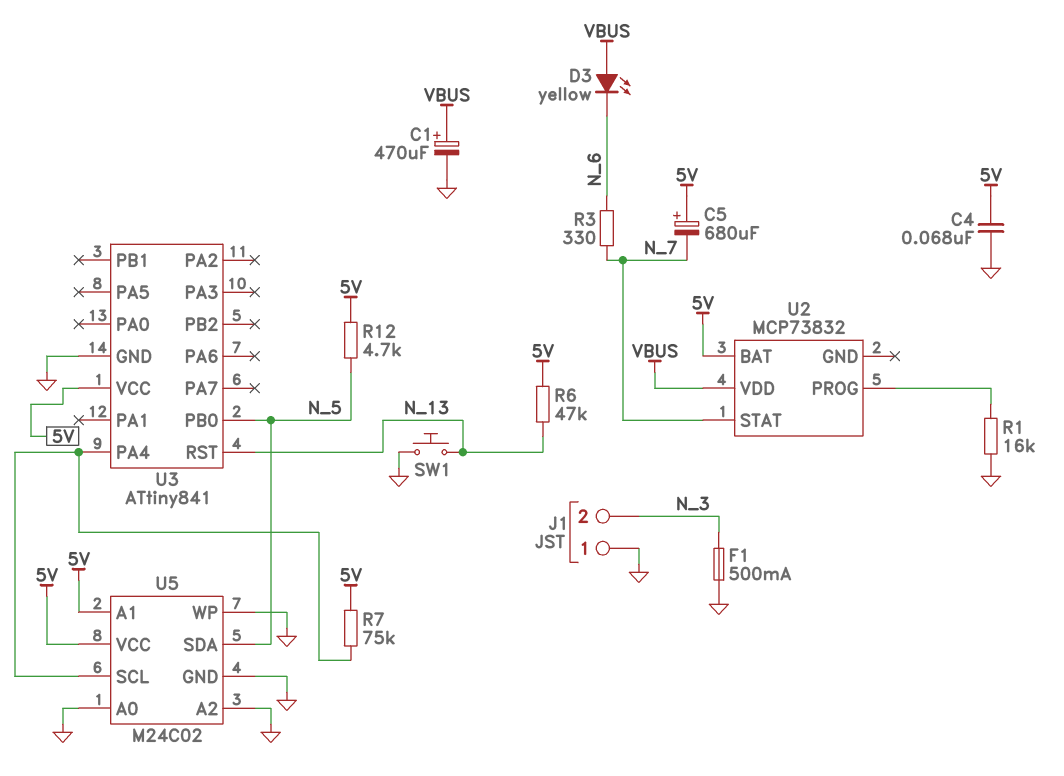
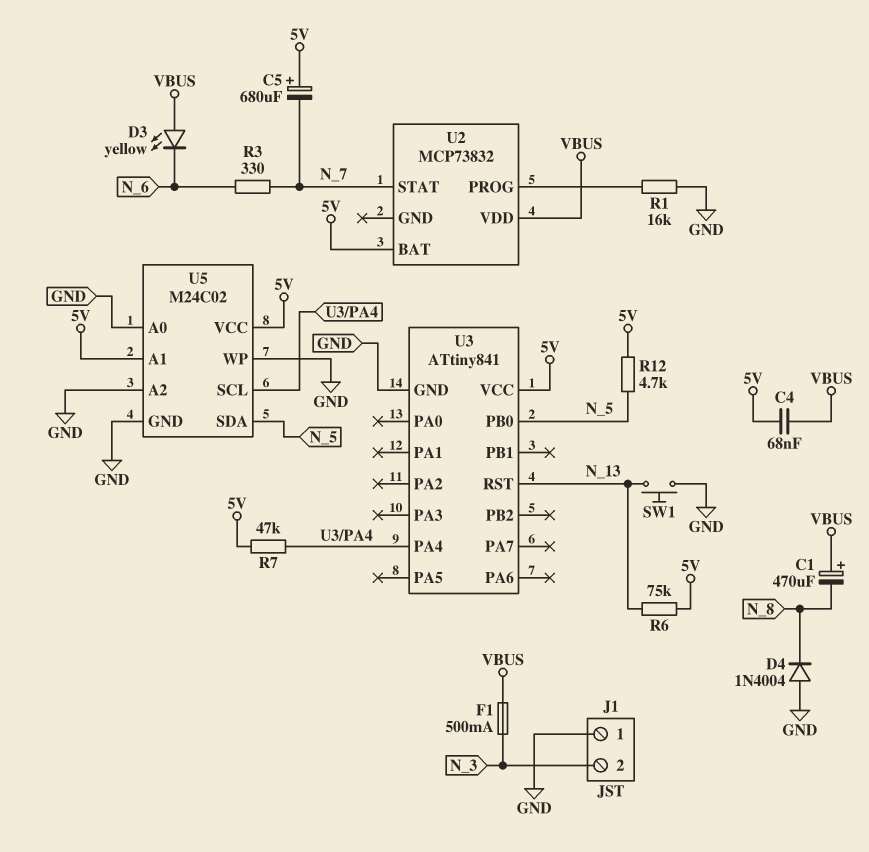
C1: 470uF (plus VBUS, minus GND) -> 470uF (plus VBUS, minus N_8)
C4: 68nF (5V, GND) -> 68nF (5V, VBUS)
D4: none -> diode 1N4004 (A GND, K N_8)
F1: 500mA (GND, N_3) -> 500mA (N_3, VBUS)
R6: 47k (5V, N_13) -> 75k (5V, N_13)
R7: 75k (5V, U3/PA4) -> 47k (5V, U3/PA4)

